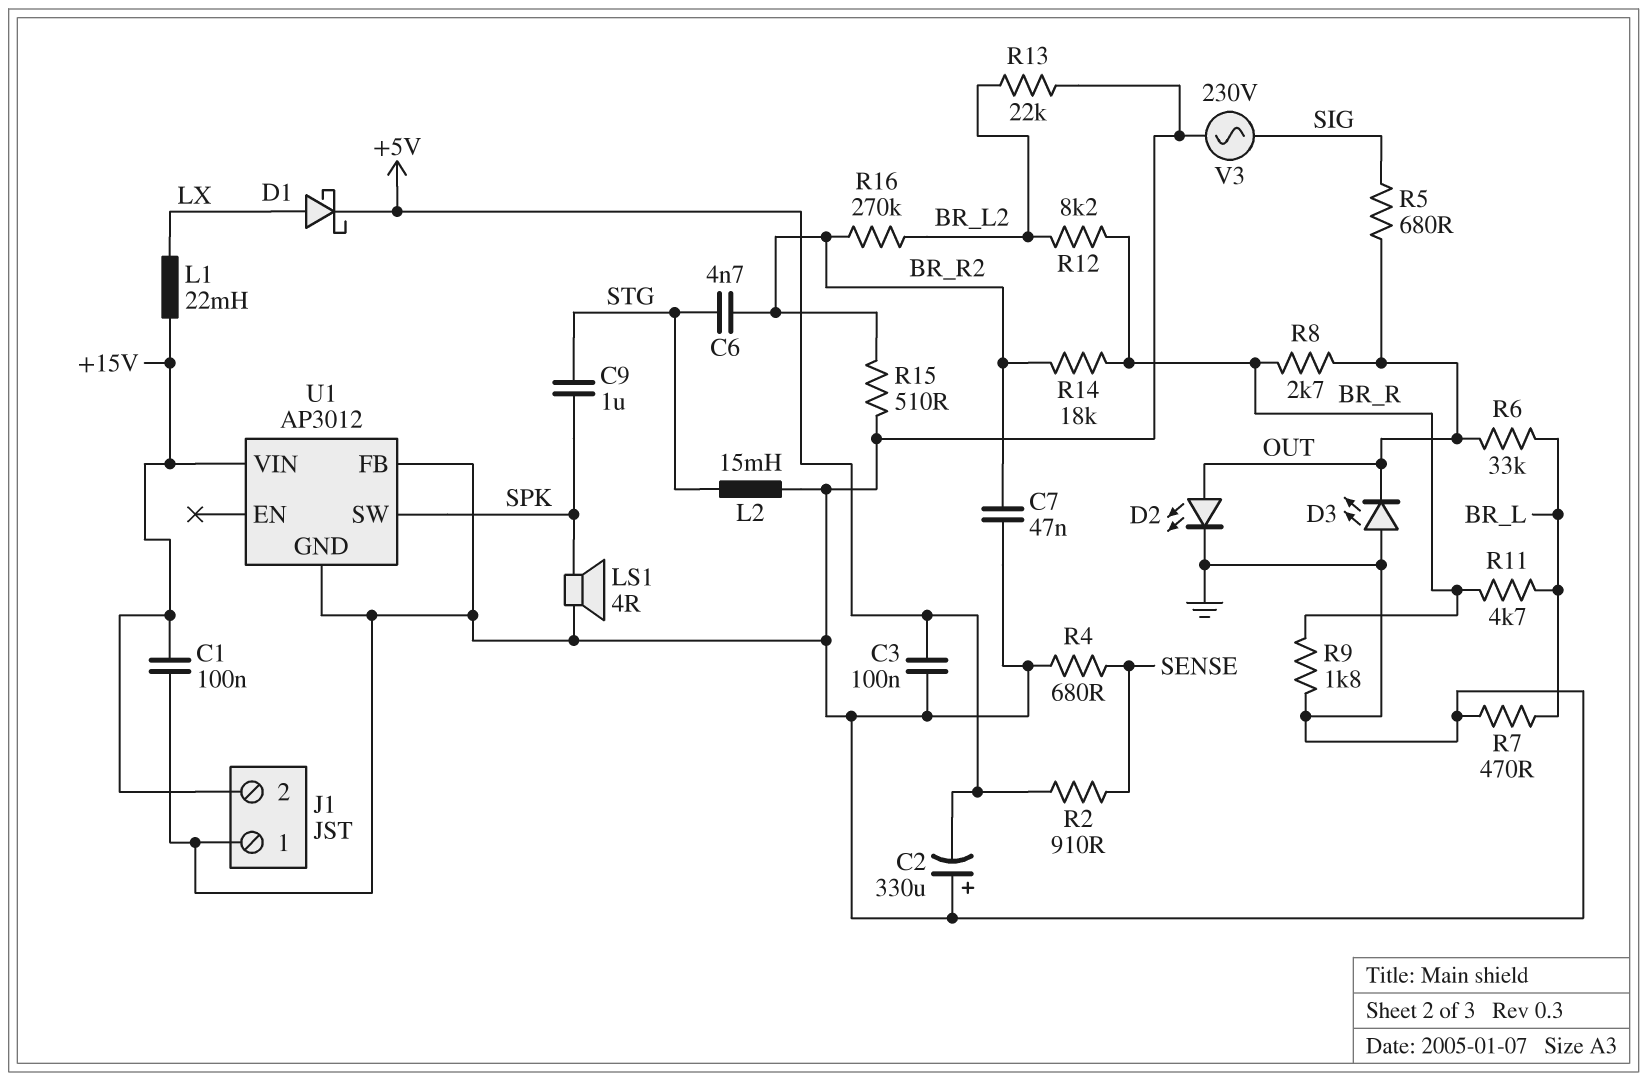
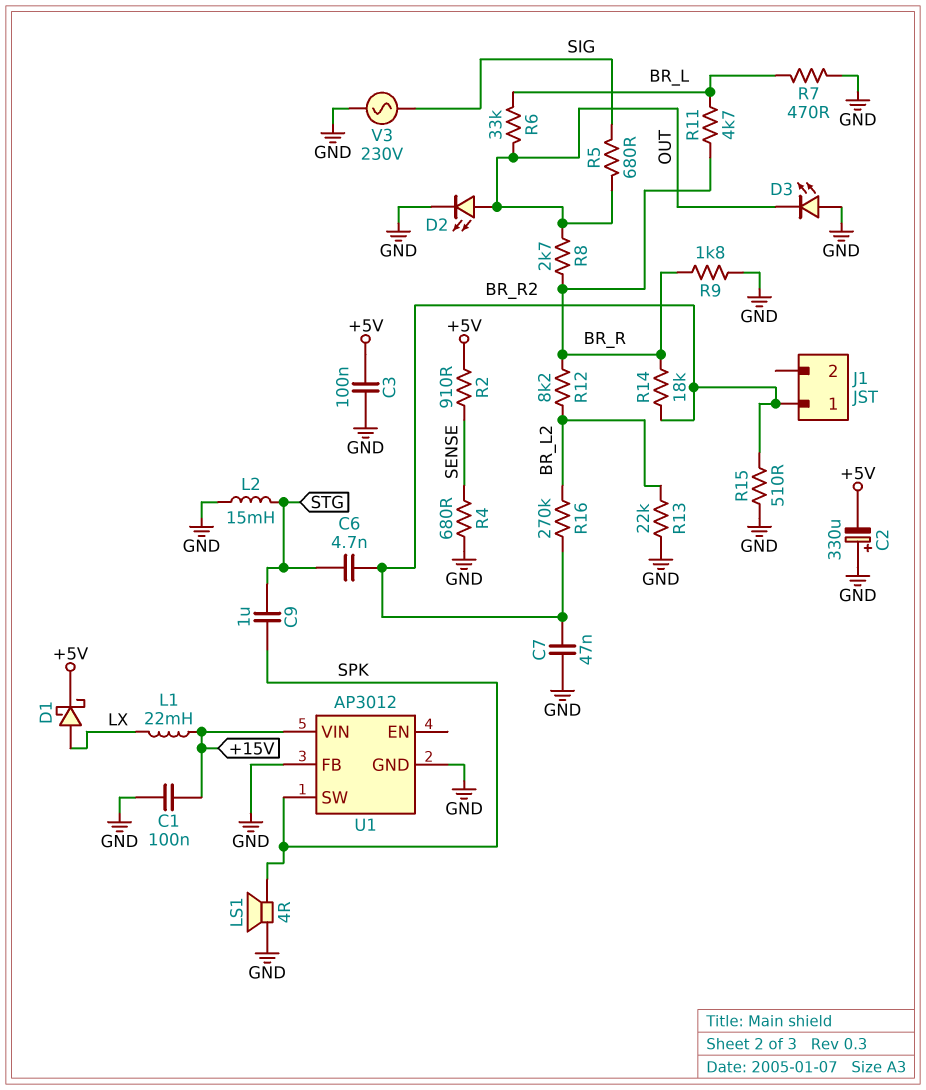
J1 pin 1: GND -> BR_R2
J1 pin 2: +15V -> none

